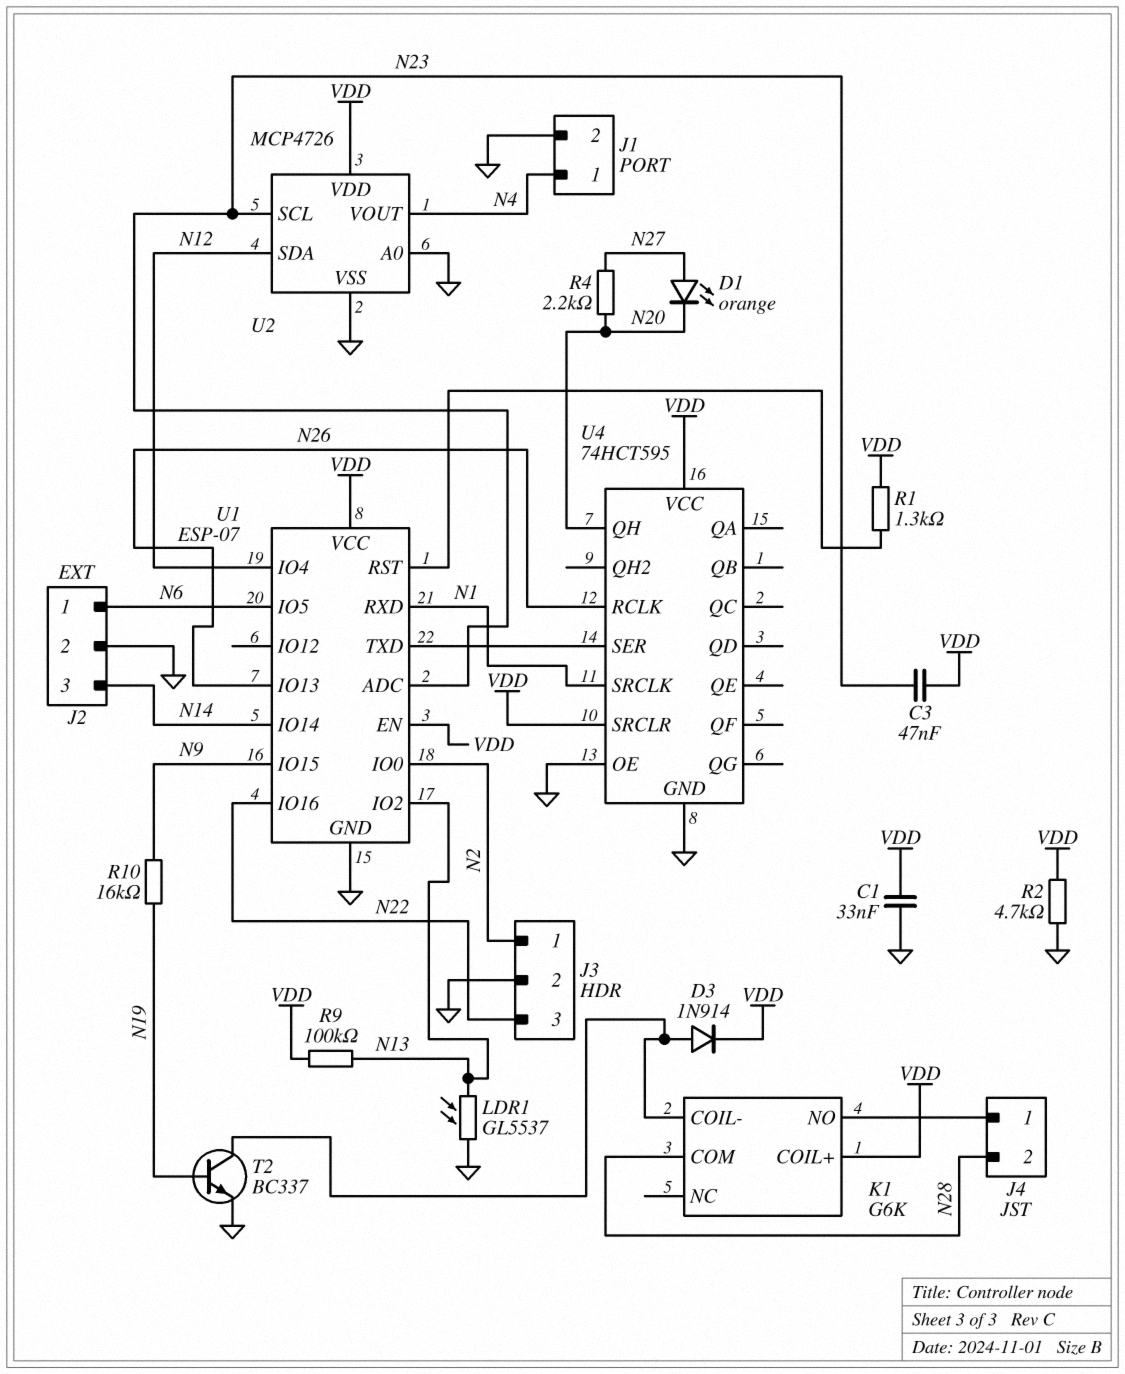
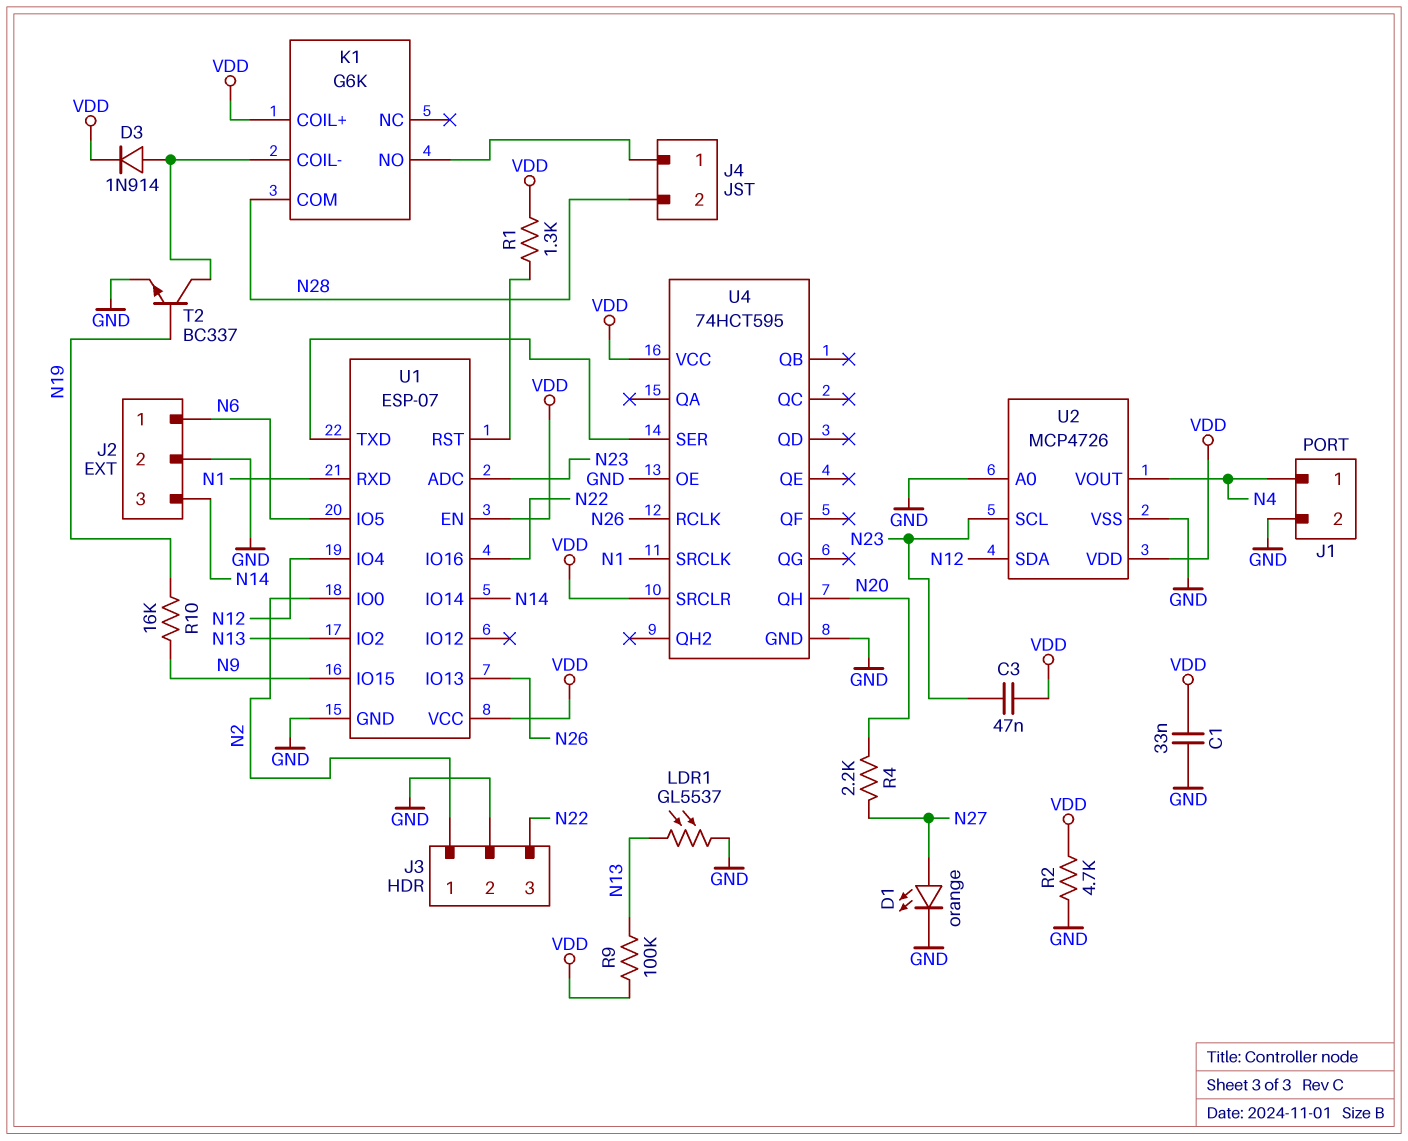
D1: LED orange (A N27, K N20) -> LED orange (A N27, K GND)

